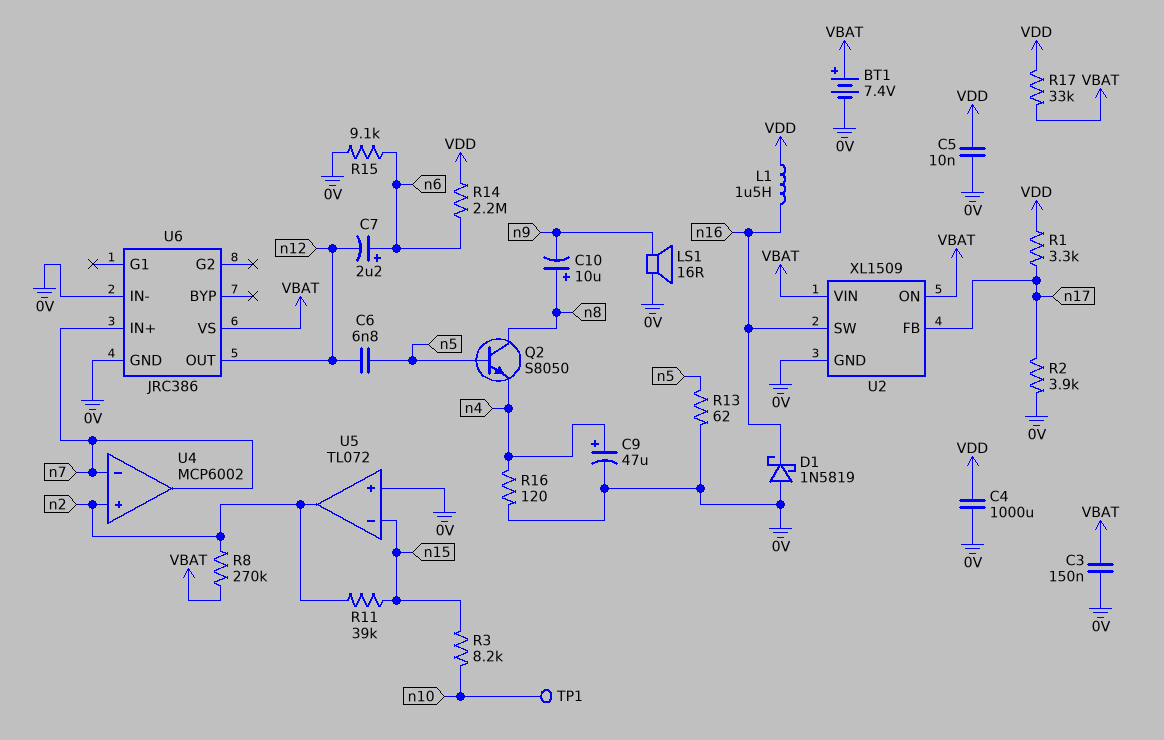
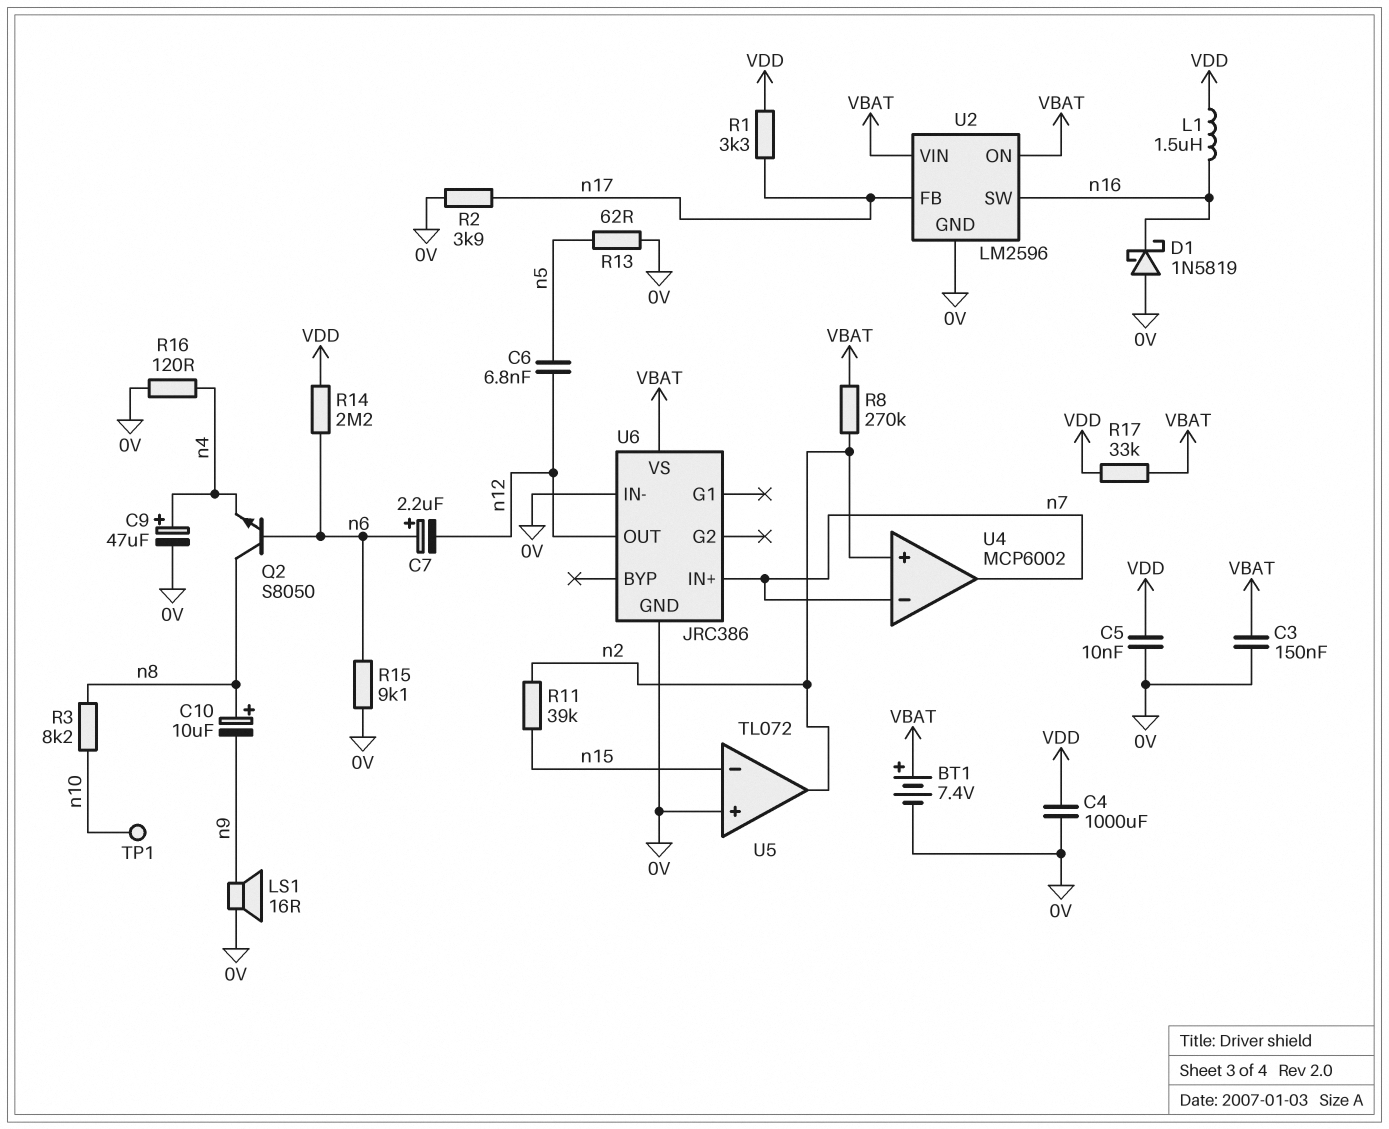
Q2: NPN S8050 (B n5, C n8, E n4) -> NPN S8050 (B n6, C n8, E n4)
R3: 8.2k (n10, n15) -> 8.2k (n8, n10)
U2: XL1509 -> LM2596

